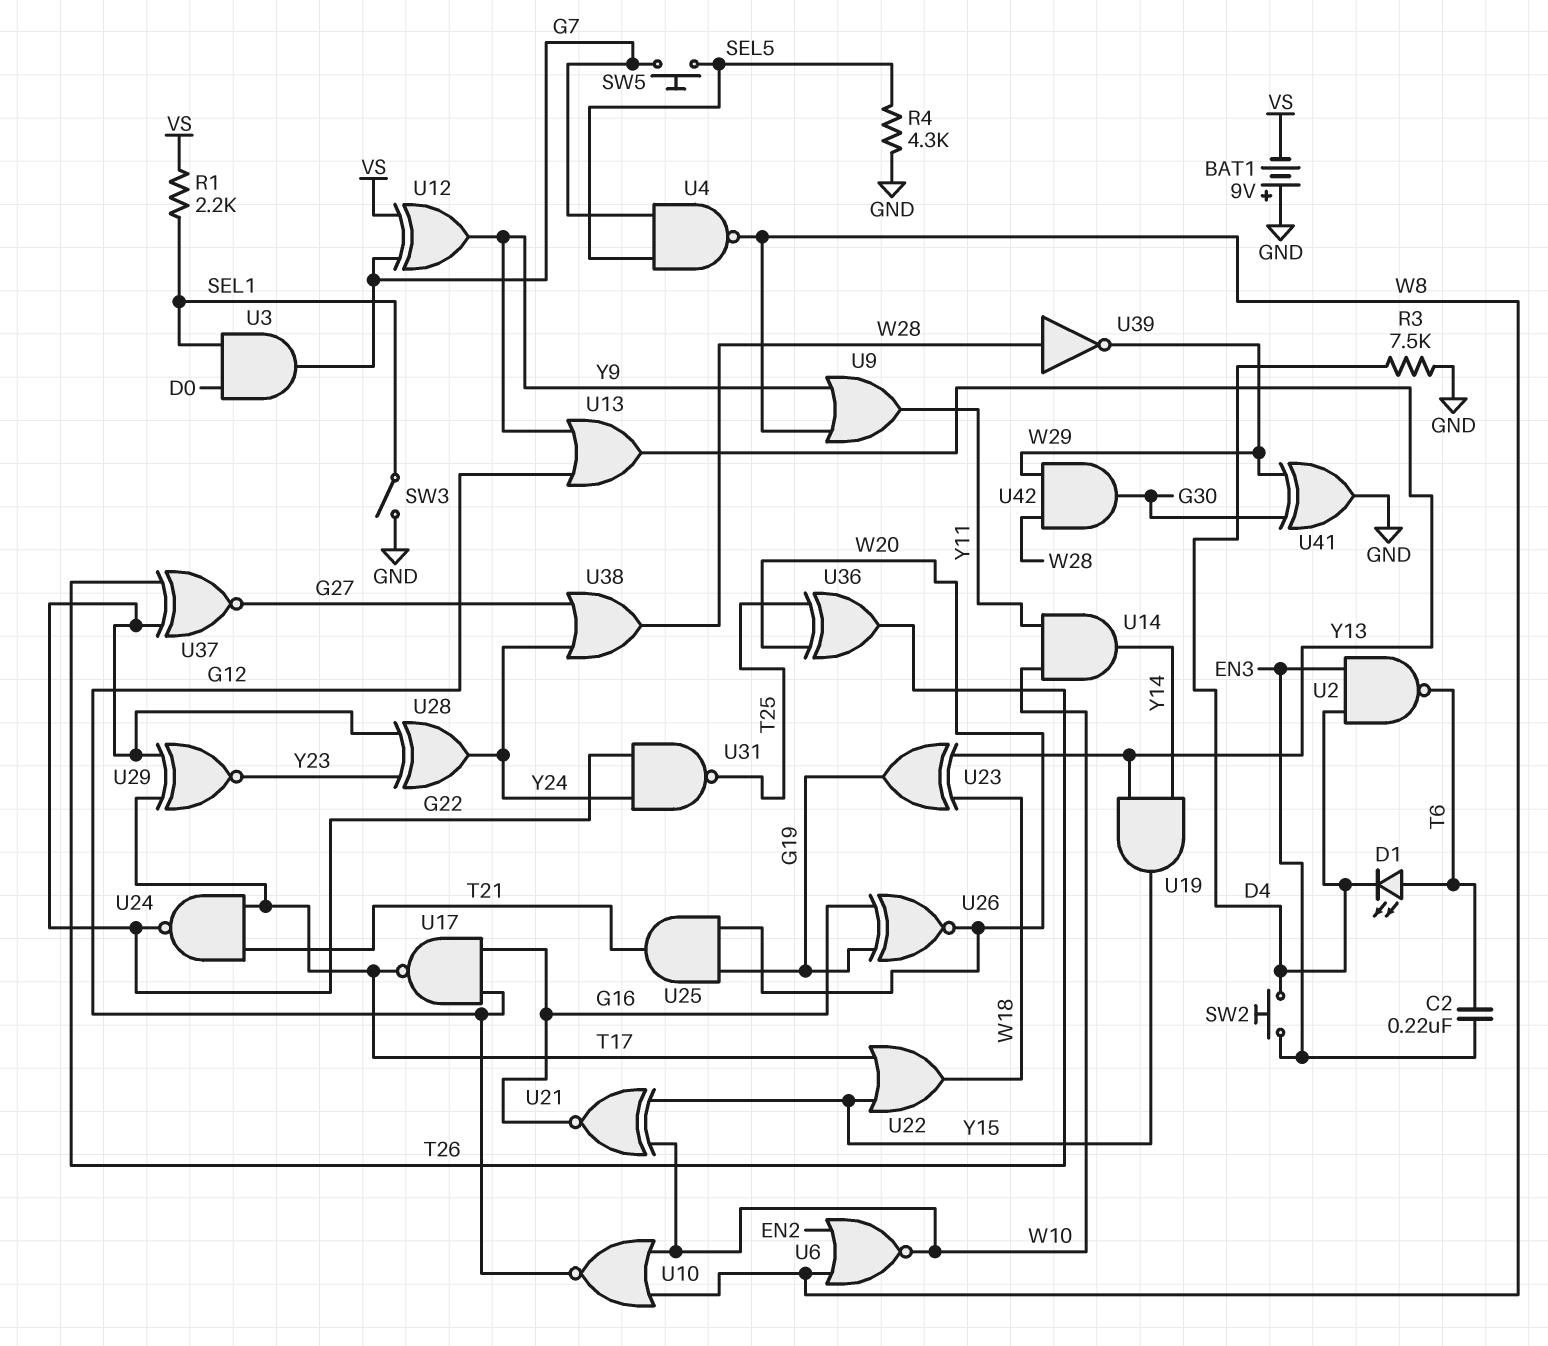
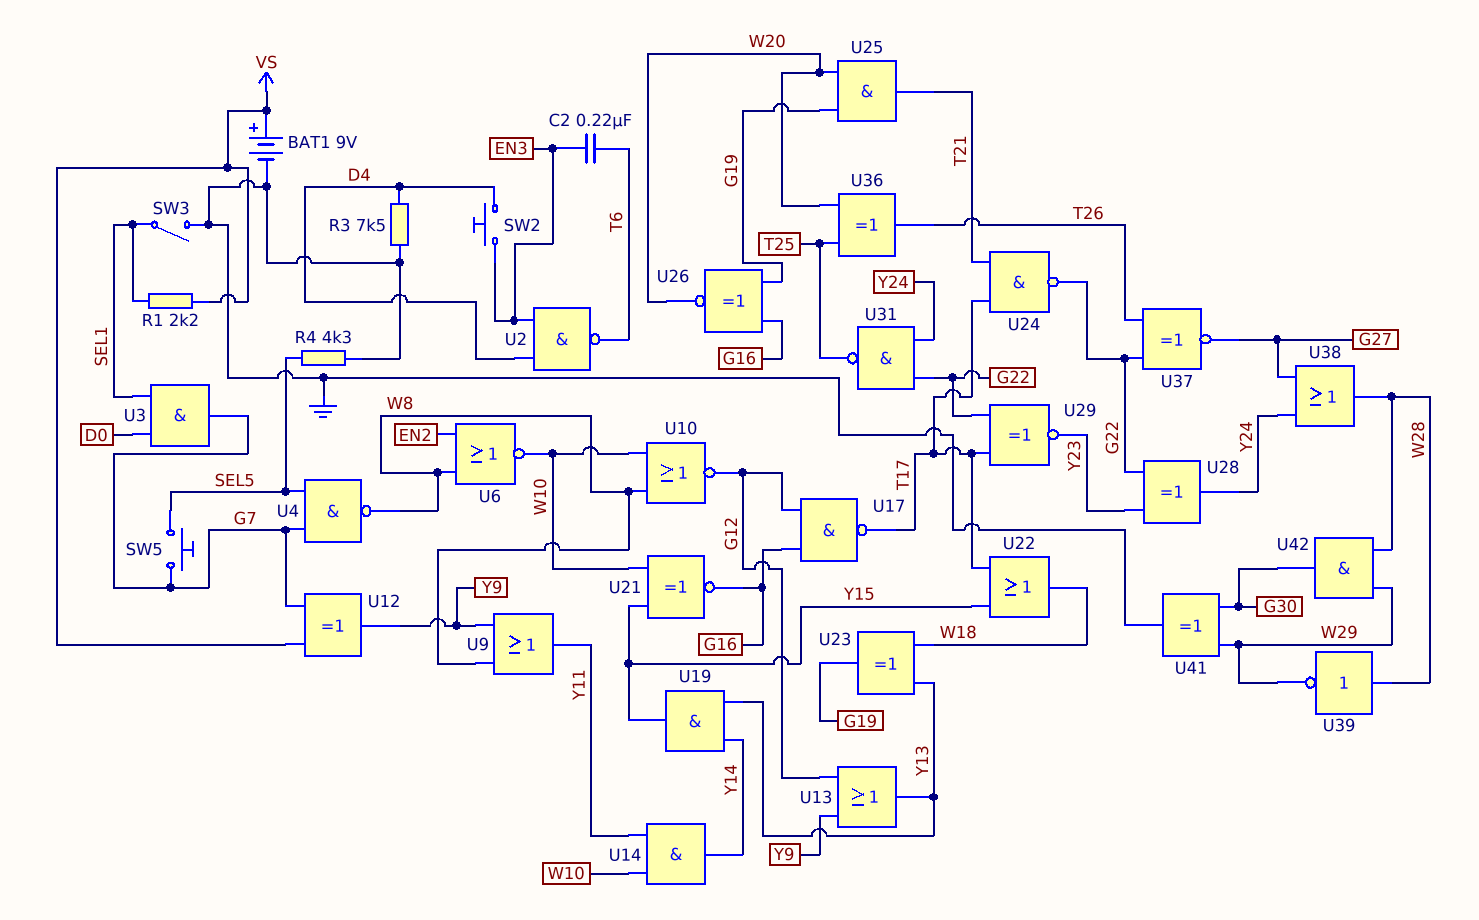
BAT1: 9V (plus GND, minus VS) -> 9V (plus VS, minus GND)
D1: LED (A T6, K D4) -> none

